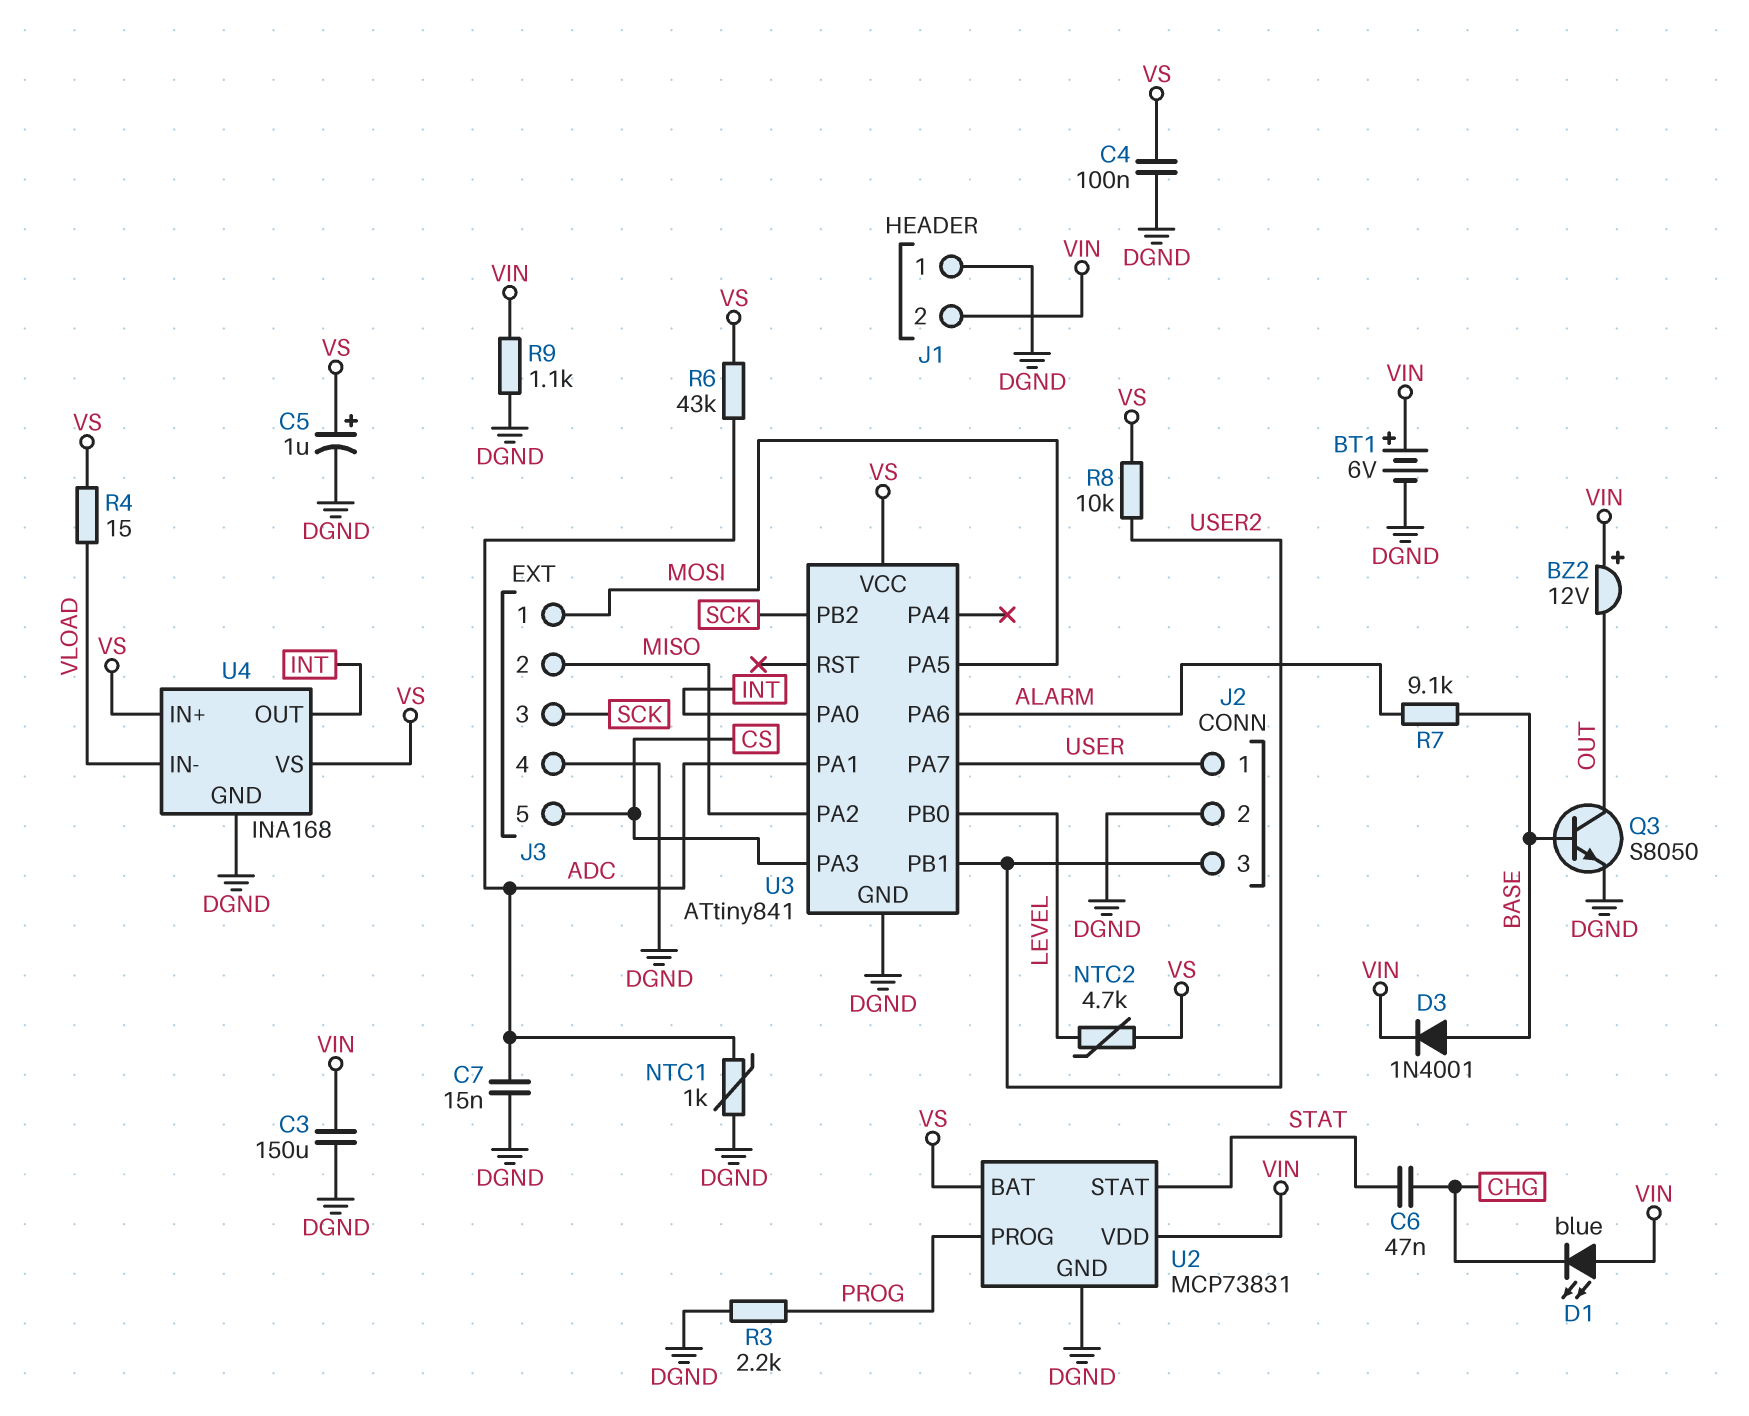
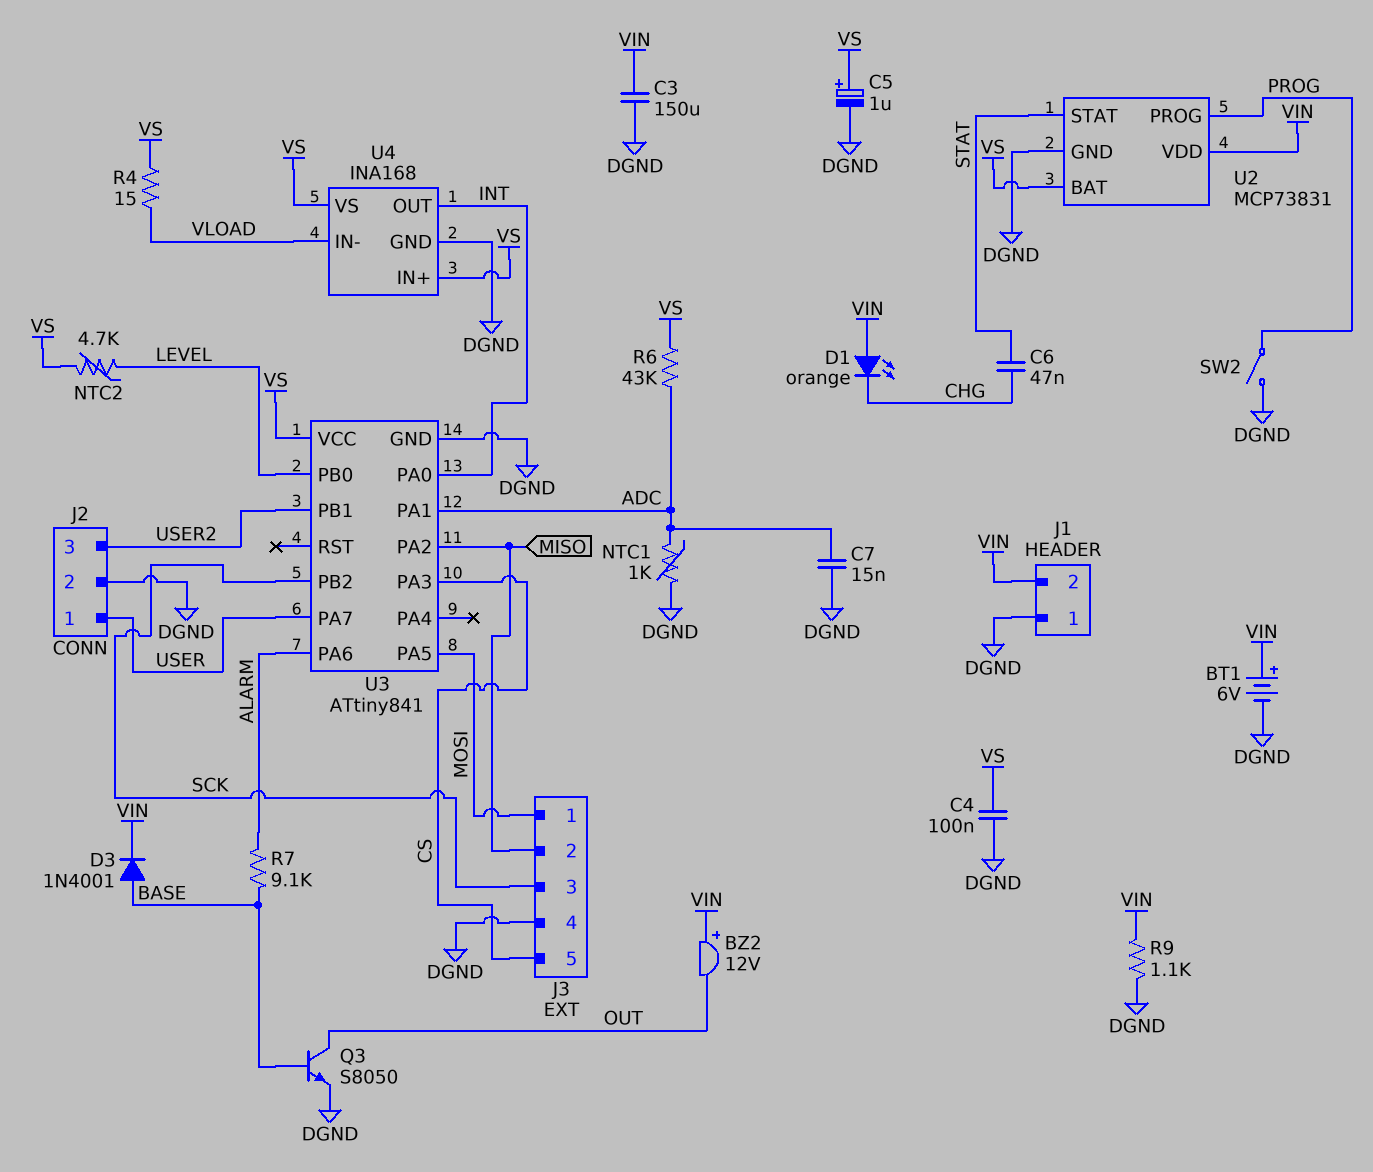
D1: LED blue (A VIN, K CHG) -> LED orange (A VIN, K CHG)
R3: 2.2k (DGND, PROG) -> none
R8: 10k (USER2, VS) -> none
SW2: none -> switch (DGND, PROG)

